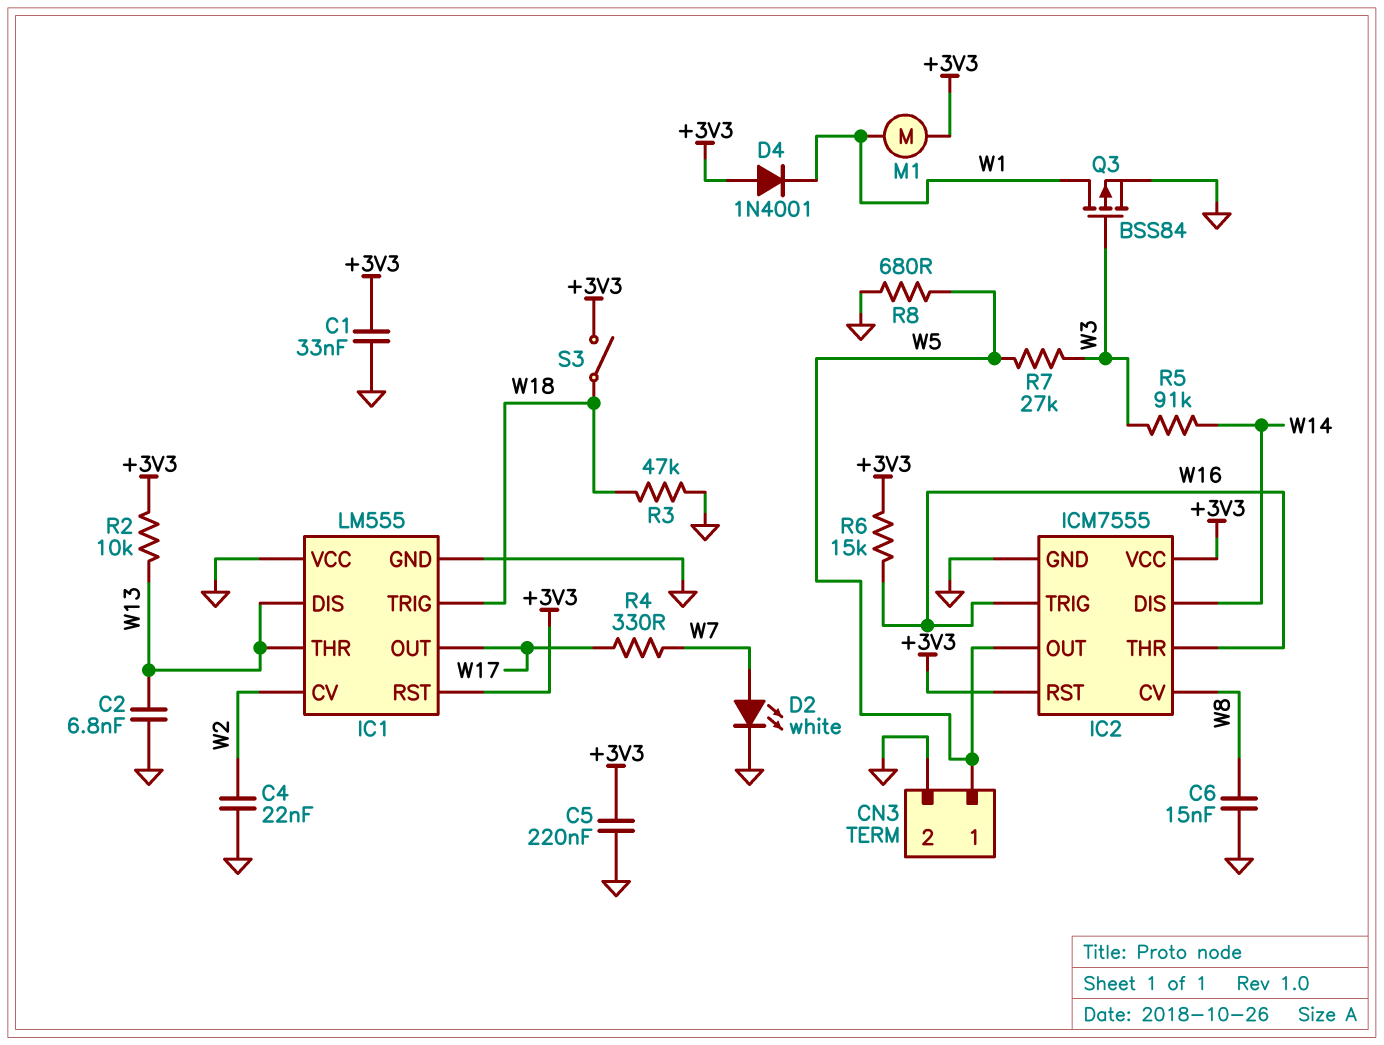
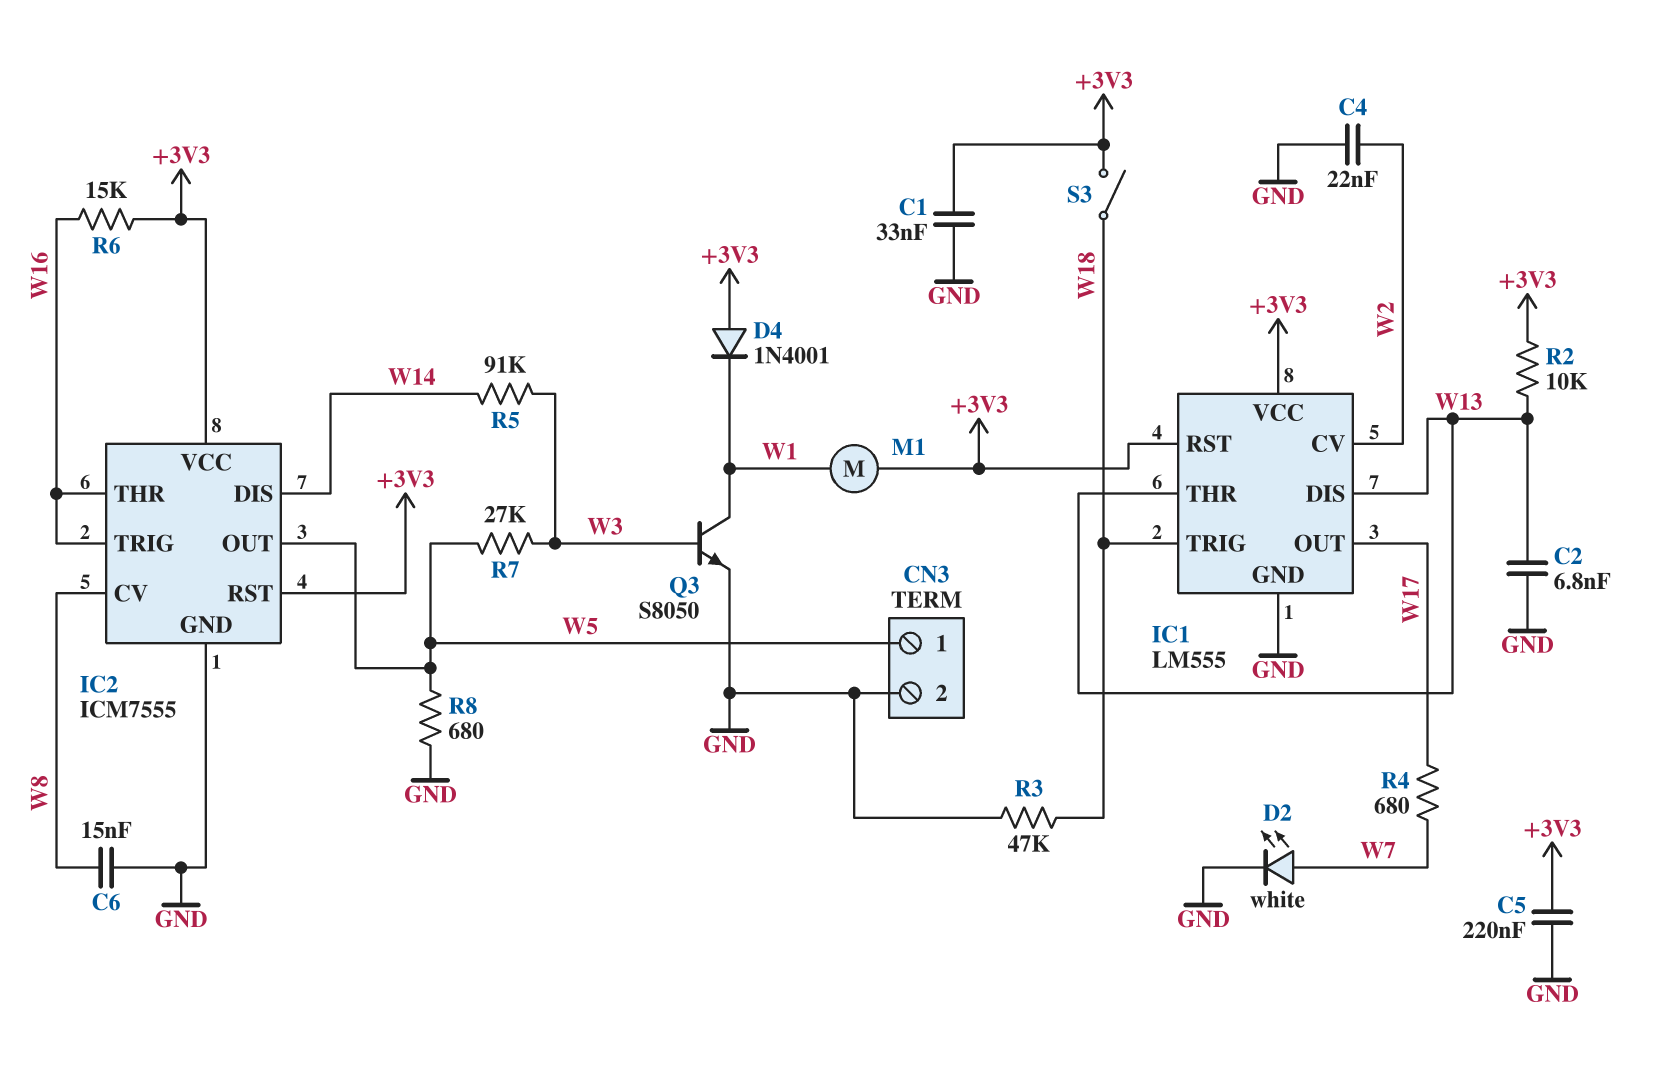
IC1 pin VCC: GND -> +3V3
Q3: PMOS BSS84 (G W3, D W1, S GND) -> NPN S8050 (B W3, C W1, E GND)
R4: 330 (W7, W17) -> 680 (W7, W17)

